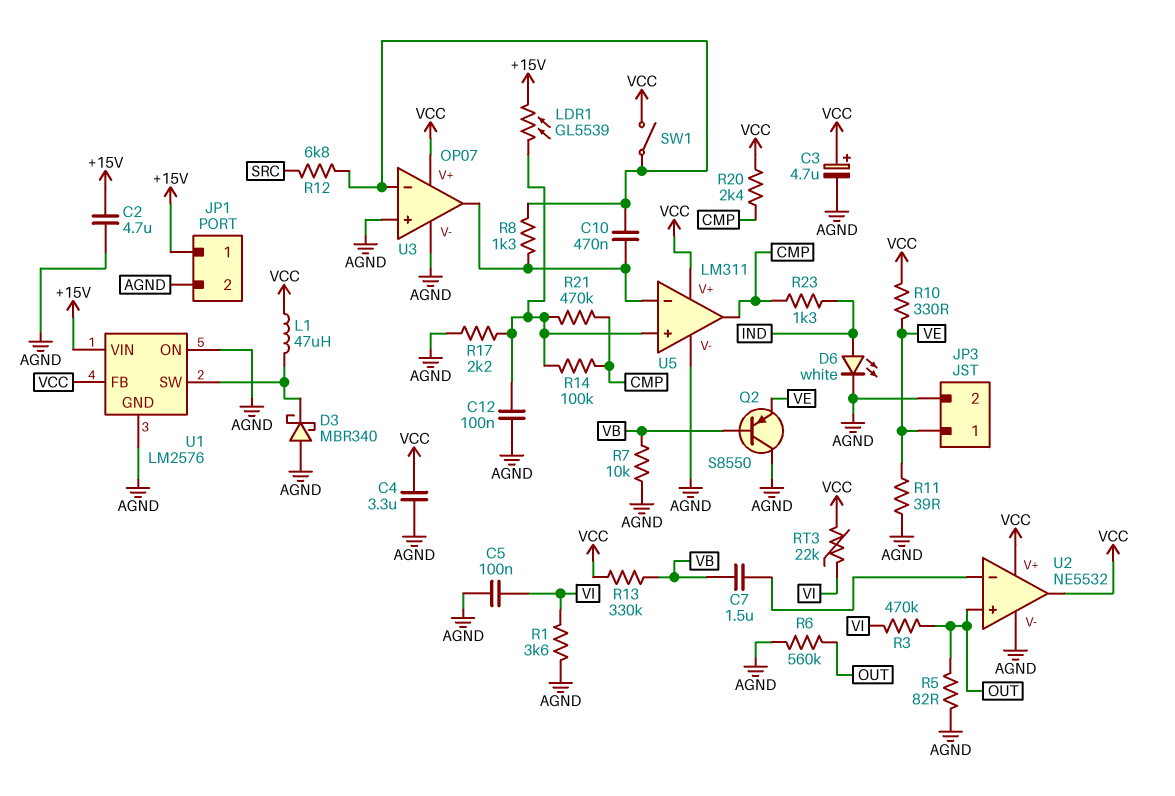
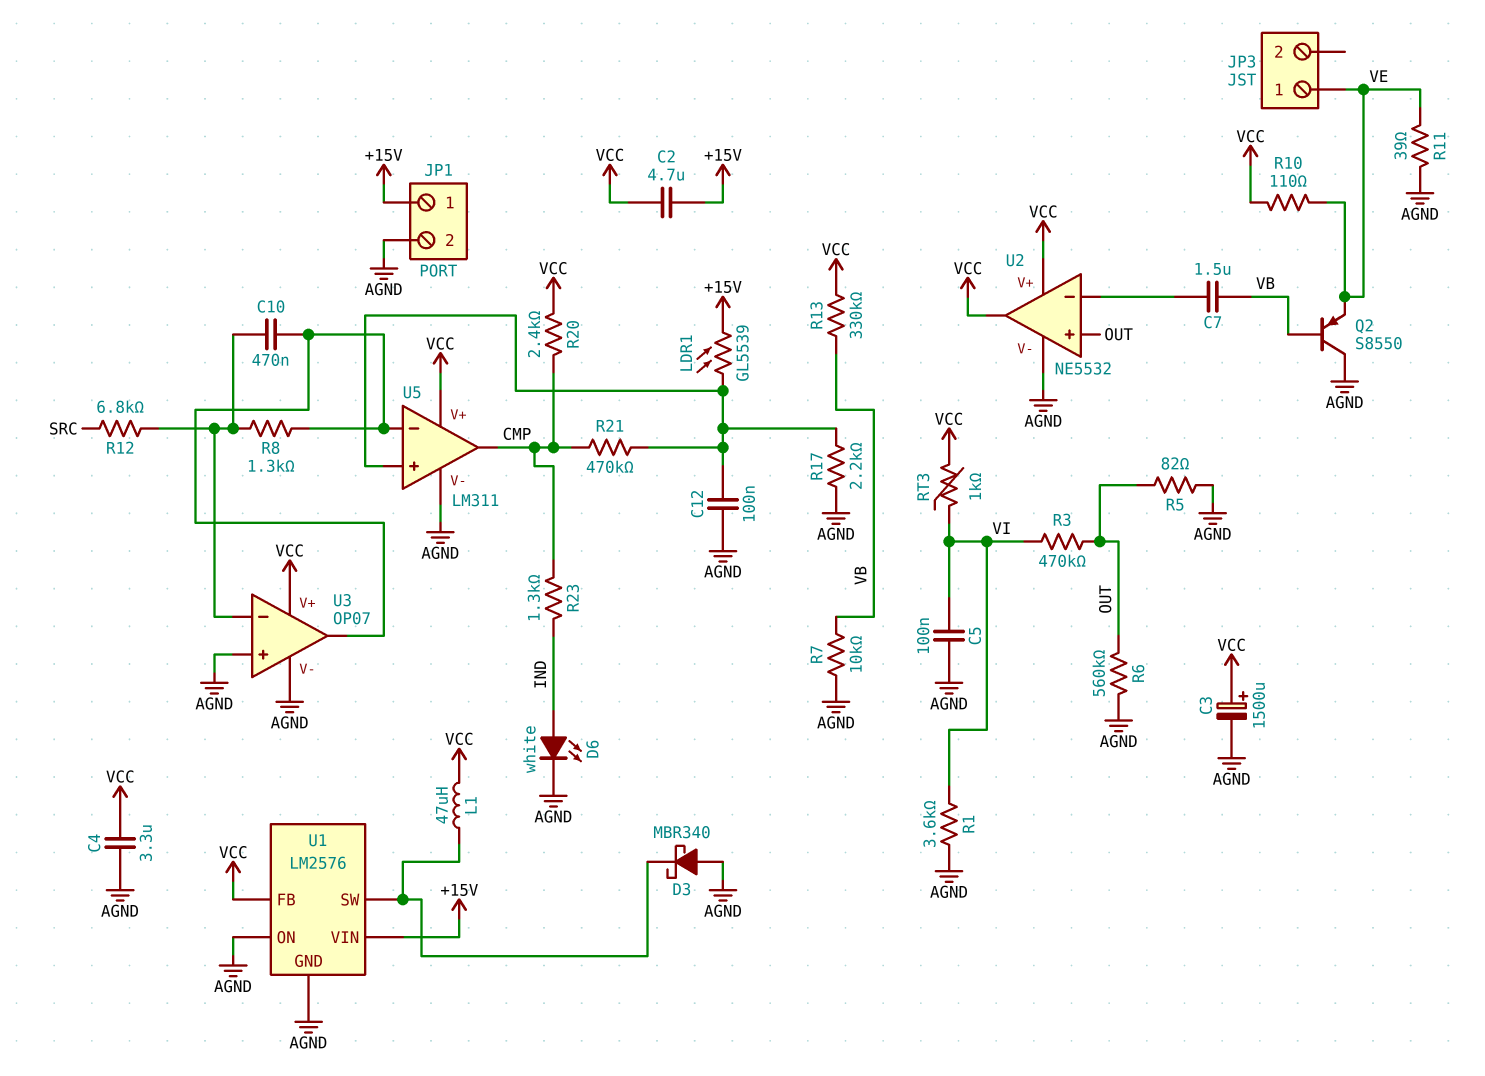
C2: 4.7uF (+15V, AGND) -> 4.7uF (+15V, VCC)
C3: 4.7uF (plus VCC, minus AGND) -> 1500uF (plus VCC, minus AGND)
JP3 pin 2: AGND -> none
R10: 330 (VCC, VE) -> 110 (VCC, VE)
R14: 100k (CMP, U5/in+) -> none
RT3: 22k (VCC, VI) -> 1k (VCC, VI)
SW1: switch (U3/in-, VCC) -> none

